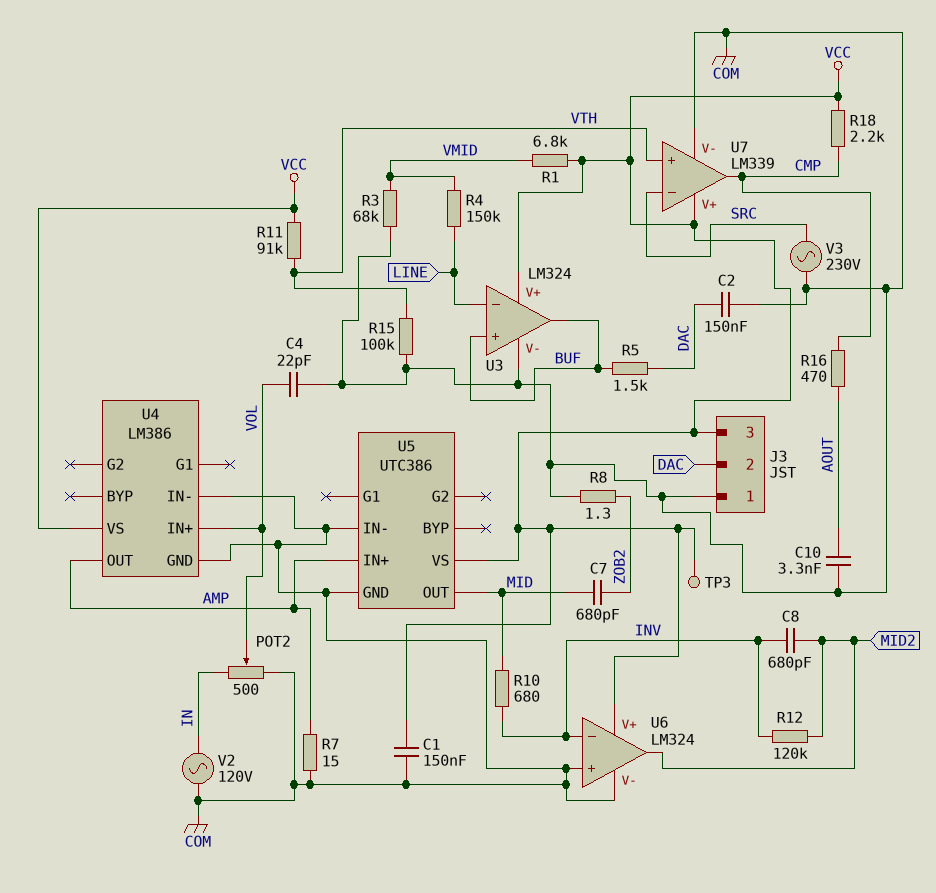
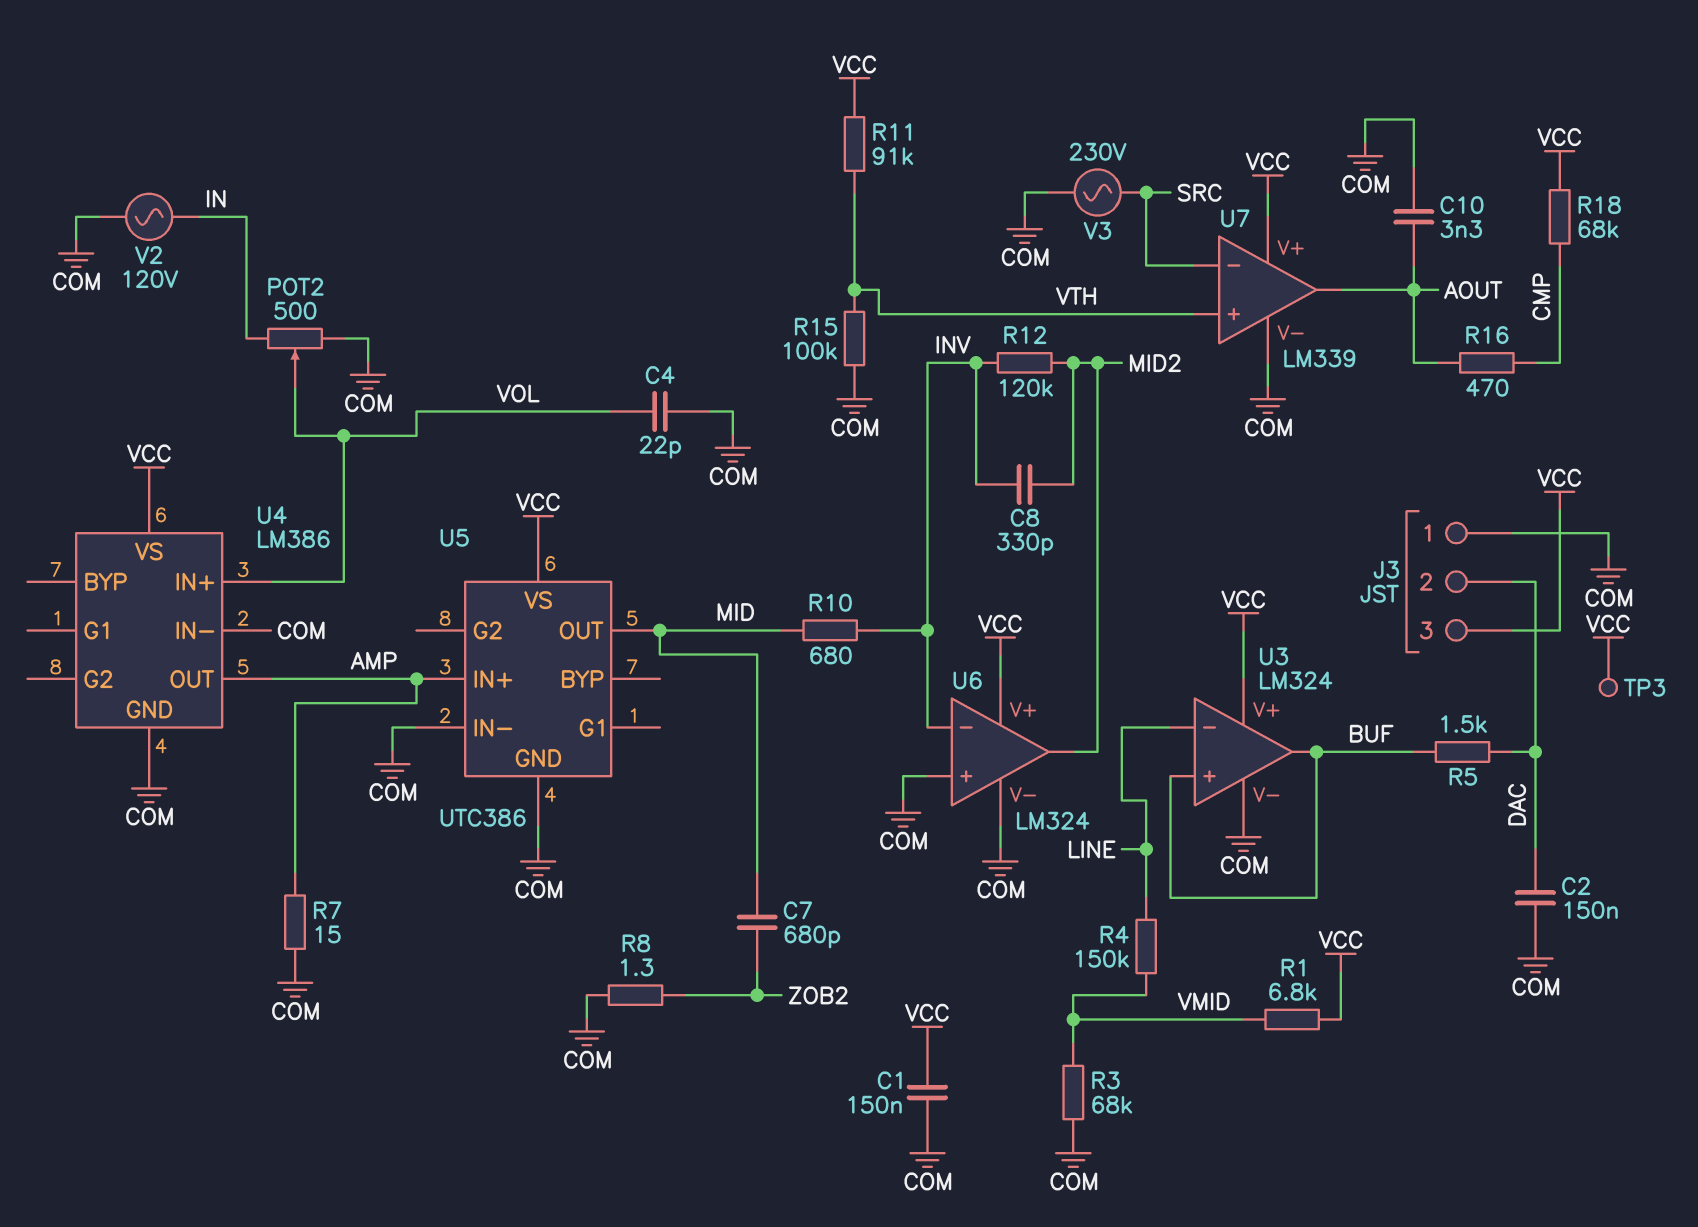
C8: 680pF (INV, MID2) -> 330pF (INV, MID2)
R18: 2.2k (CMP, VCC) -> 68k (CMP, VCC)
U7 pin out: CMP -> AOUT

